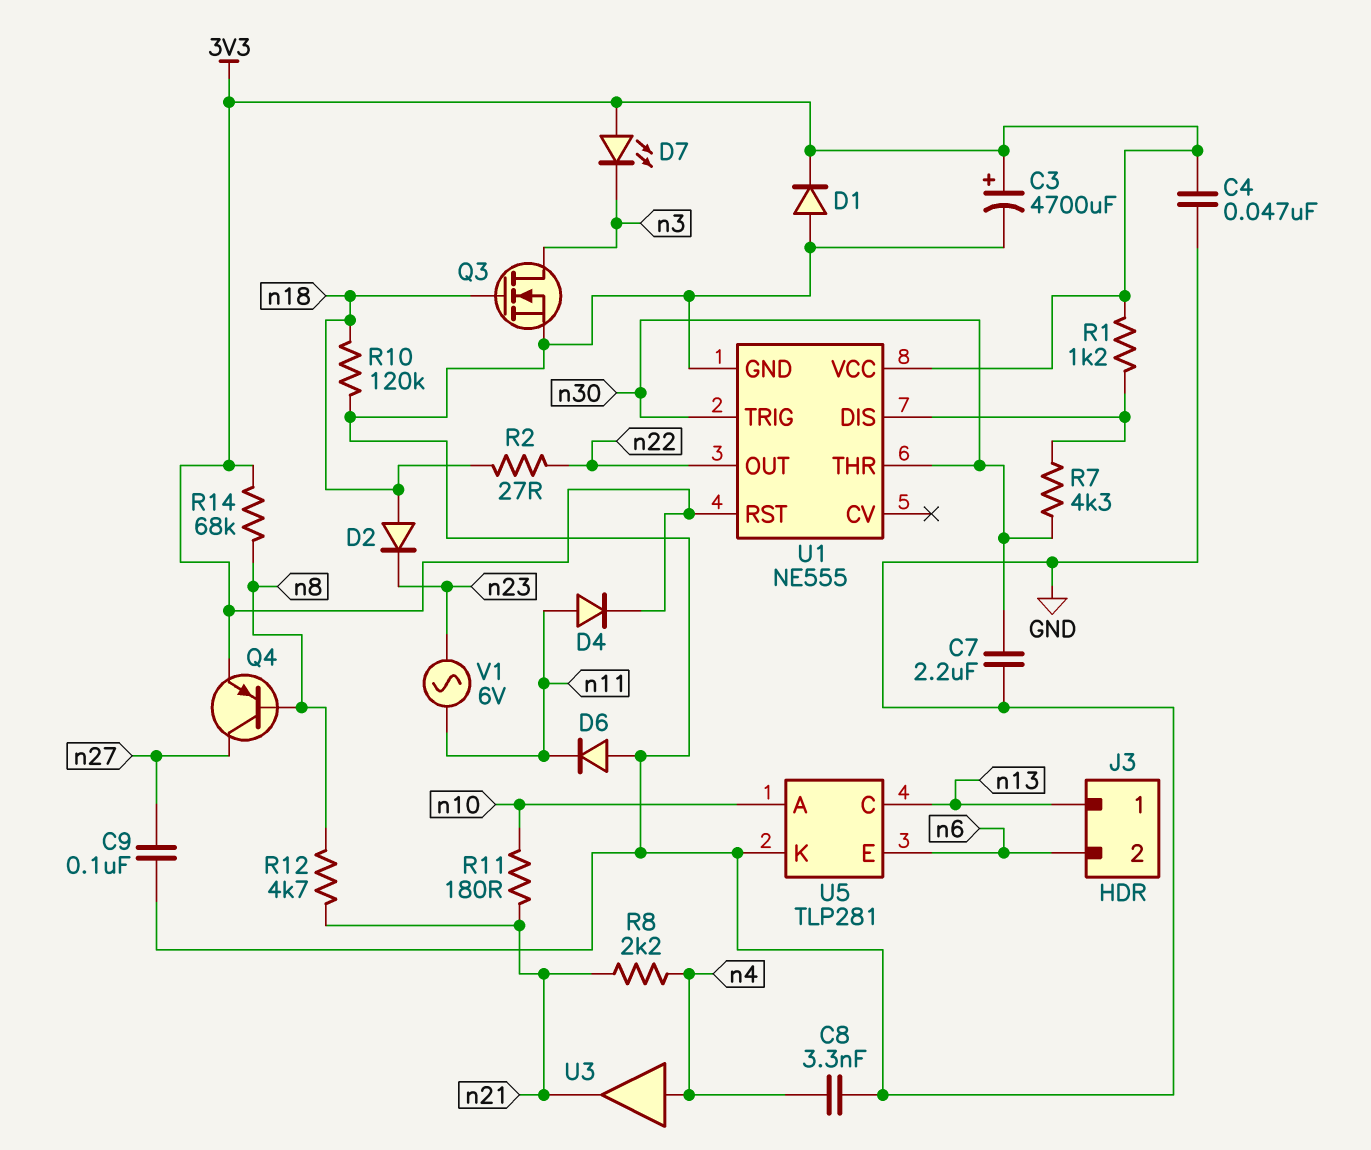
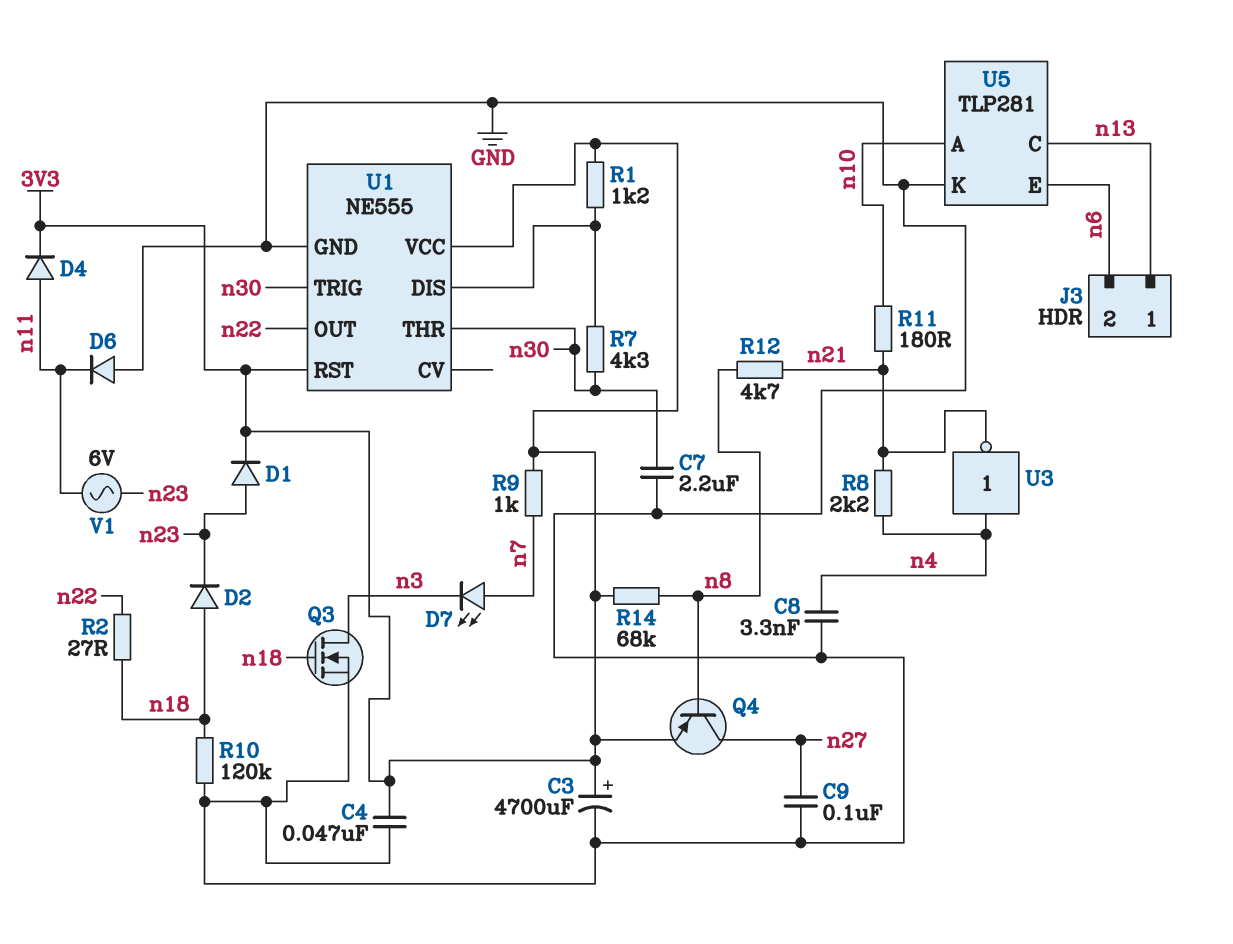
D1: diode (A GND, K 3V3) -> diode (A n23, K 3V3)
D7: LED (A 3V3, K n3) -> LED (A n7, K n3)
R9: none -> 1k (3V3, n7)
U3: buffer (in n4, out n21) -> NOT (in n4, out n21)

